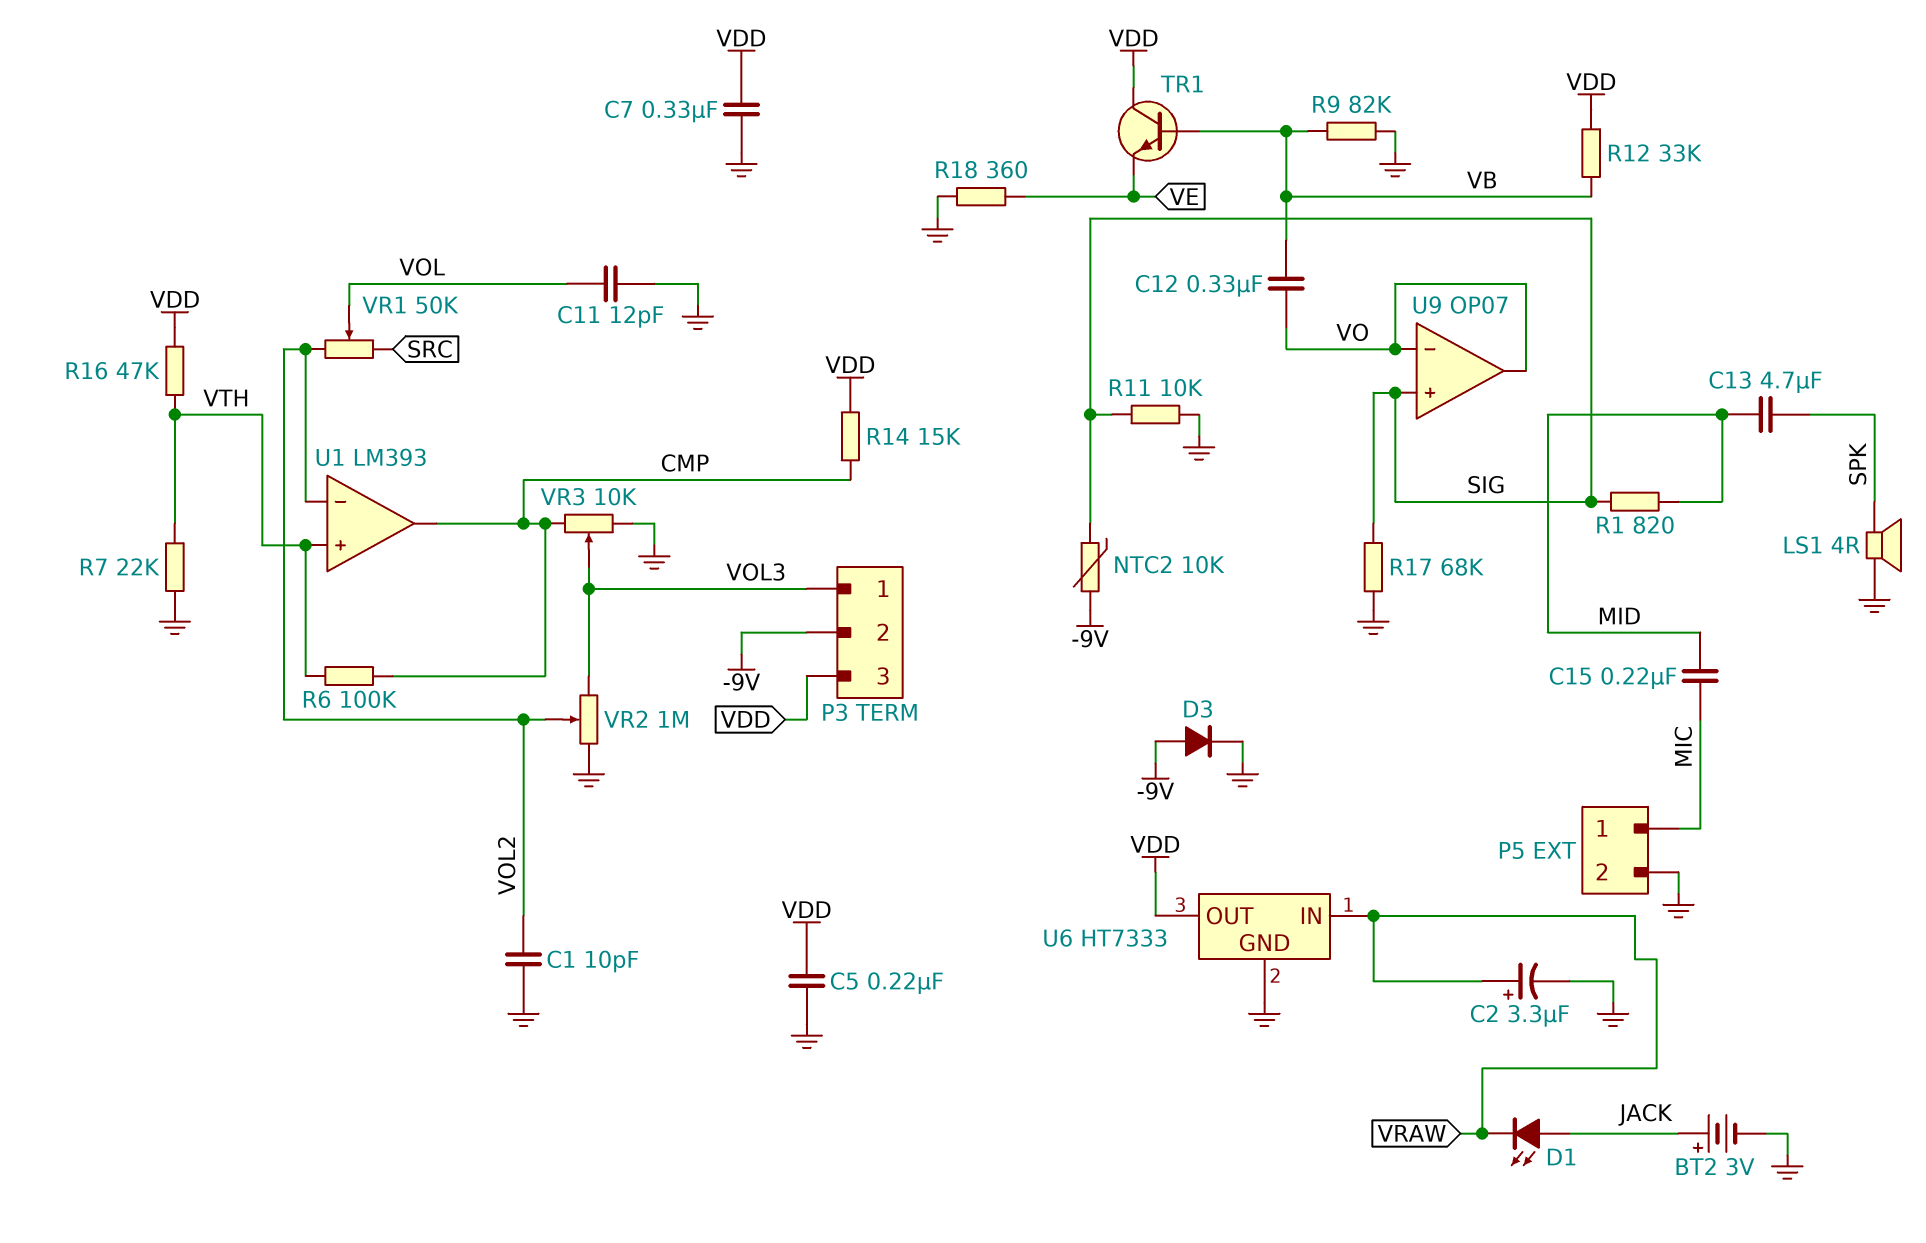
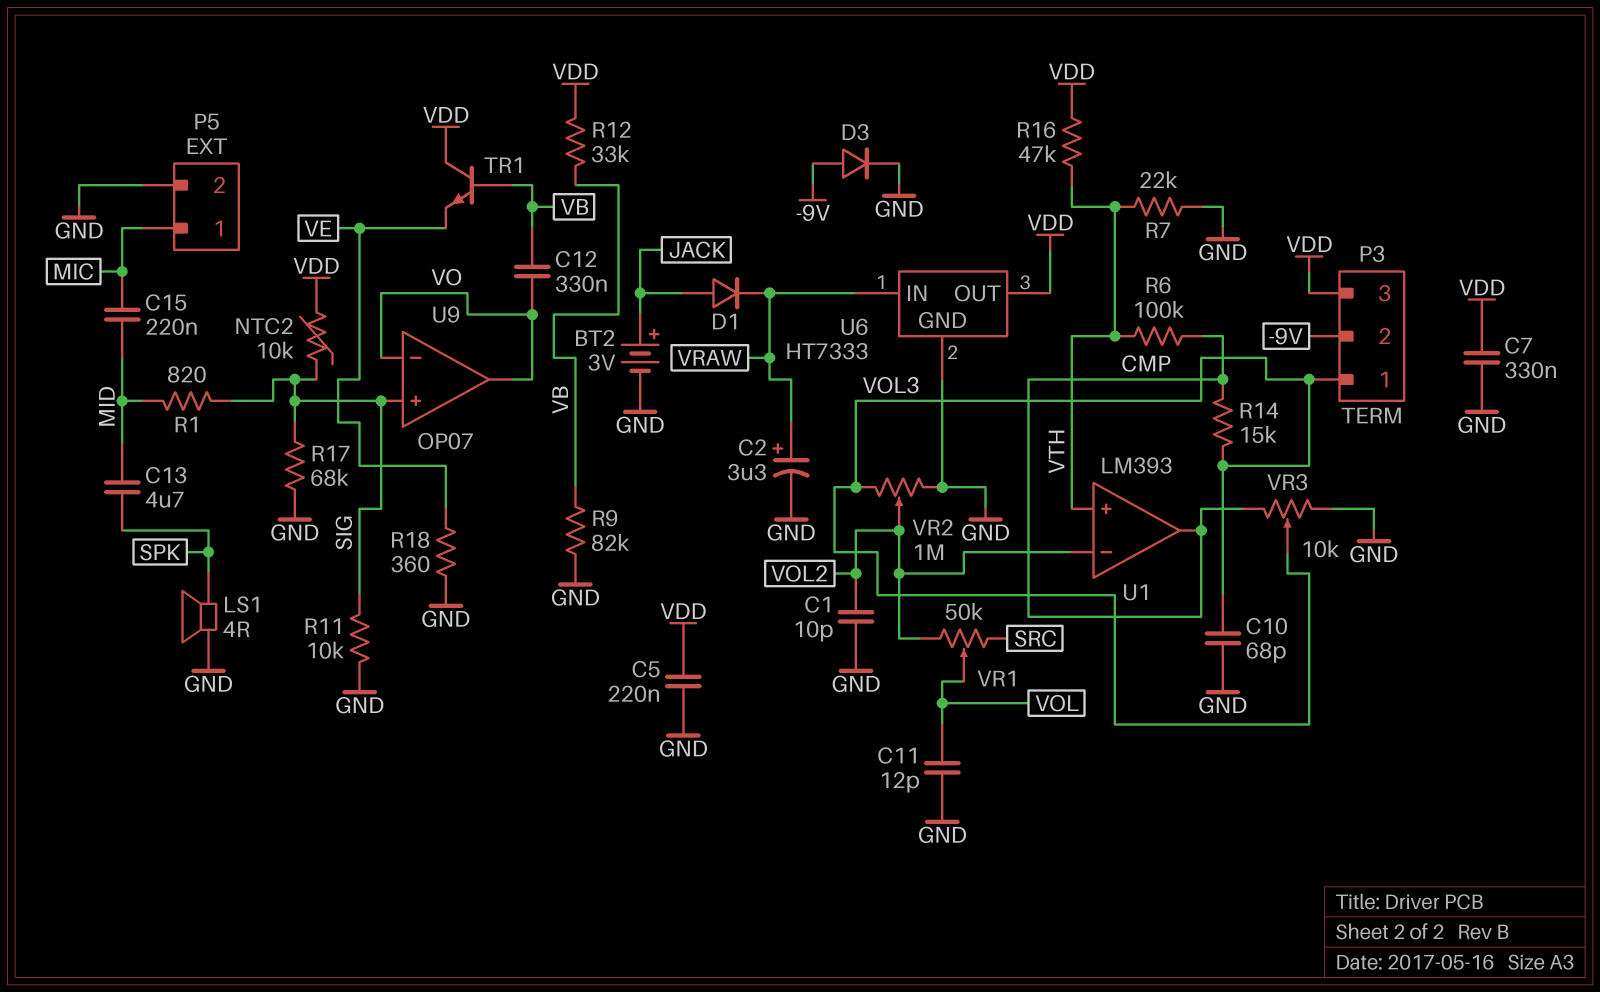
C10: none -> 68pF (GND, VOL3)
D1: LED (A JACK, K VRAW) -> diode (A JACK, K VRAW)
NTC2: 10k (-9V, SIG) -> 10k (SIG, VDD)
R14: 15k (CMP, VDD) -> 15k (CMP, VOL3)

